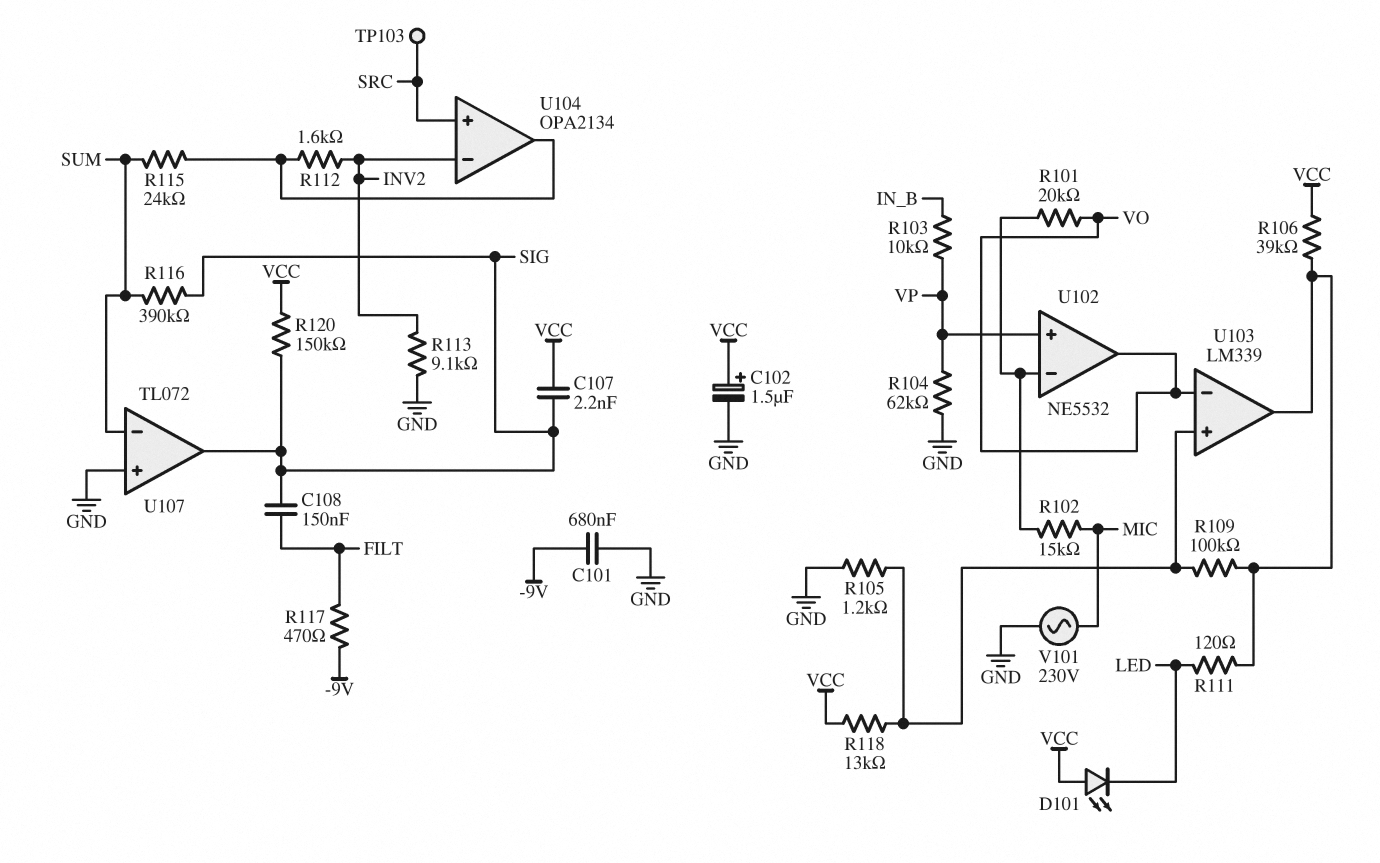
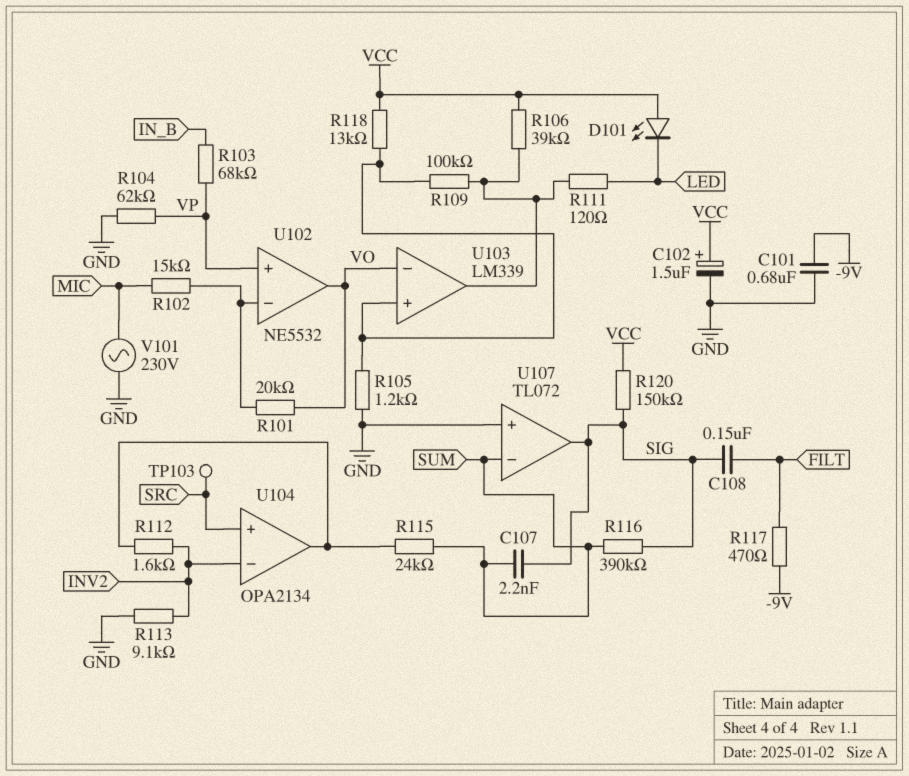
C107: 2.2nF (SIG, VCC) -> 2.2nF (SIG, SUM)
R103: 10k (IN_B, VP) -> 68k (IN_B, VP)

